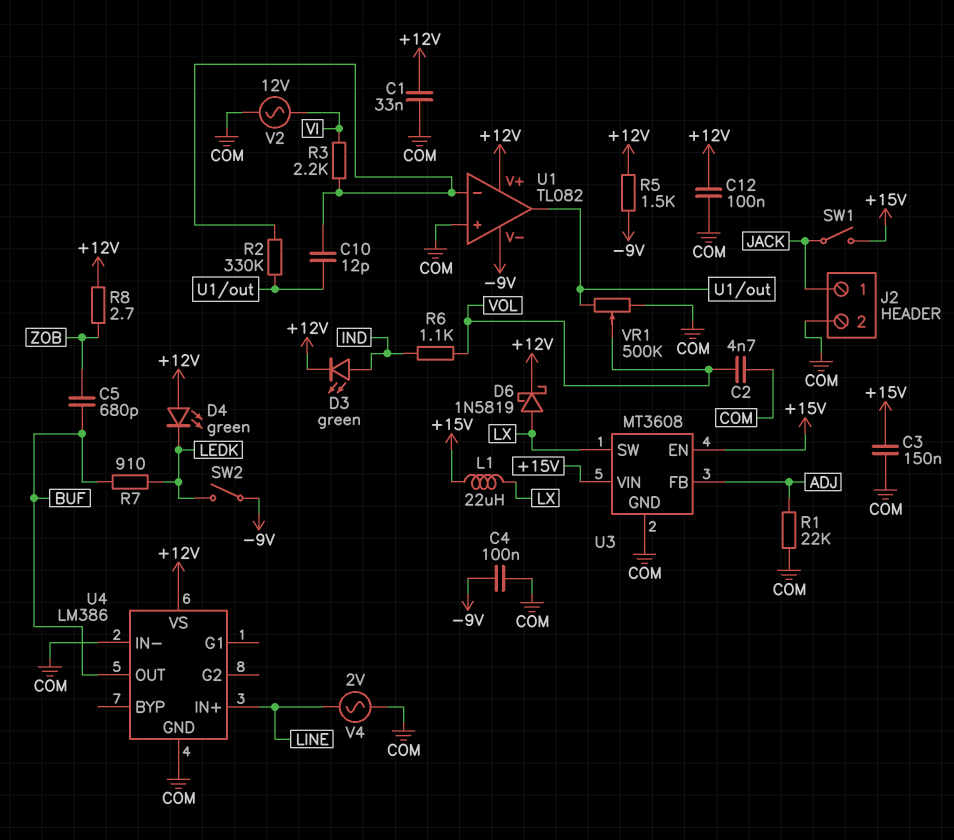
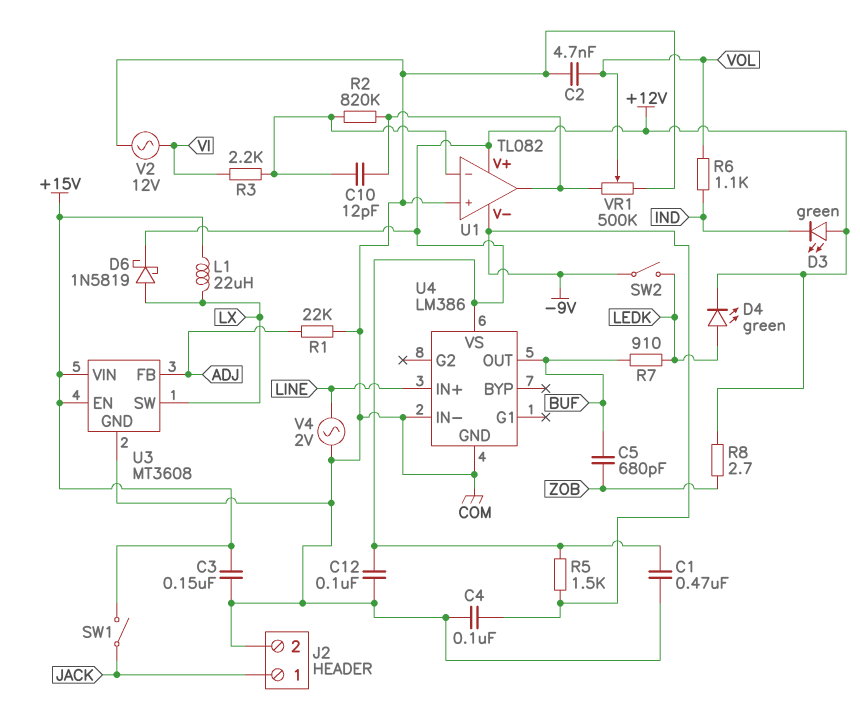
C1: 33nF (+12V, COM) -> 470nF (+12V, COM)
D3: LED green (A IND, K +12V) -> LED green (A +12V, K IND)
D4: LED green (A +12V, K LEDK) -> LED green (A LEDK, K +12V)
R2: 330k (U1/in-, U1/out) -> 820k (U1/in-, U1/out)

